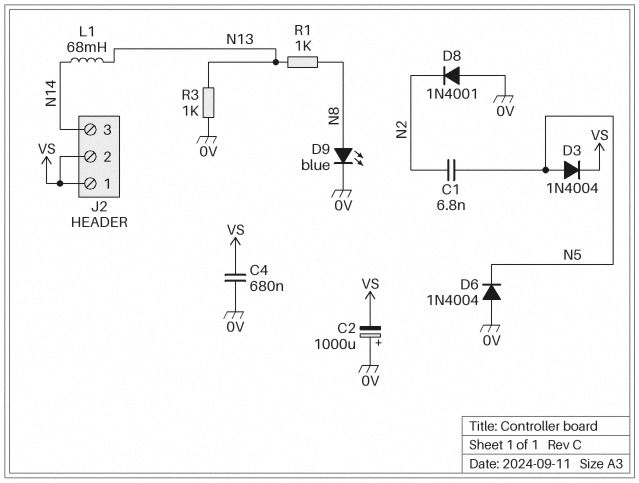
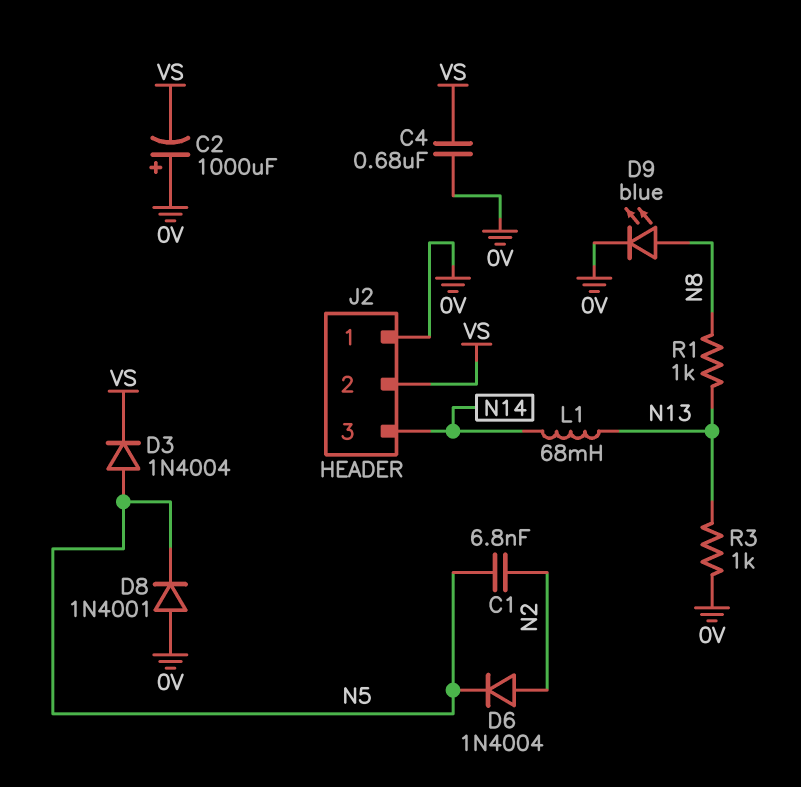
D6: diode 1N4004 (A 0V, K N5) -> diode 1N4004 (A N2, K N5)
D8: diode 1N4001 (A 0V, K N2) -> diode 1N4001 (A 0V, K N5)
J2 pin 1: VS -> 0V

